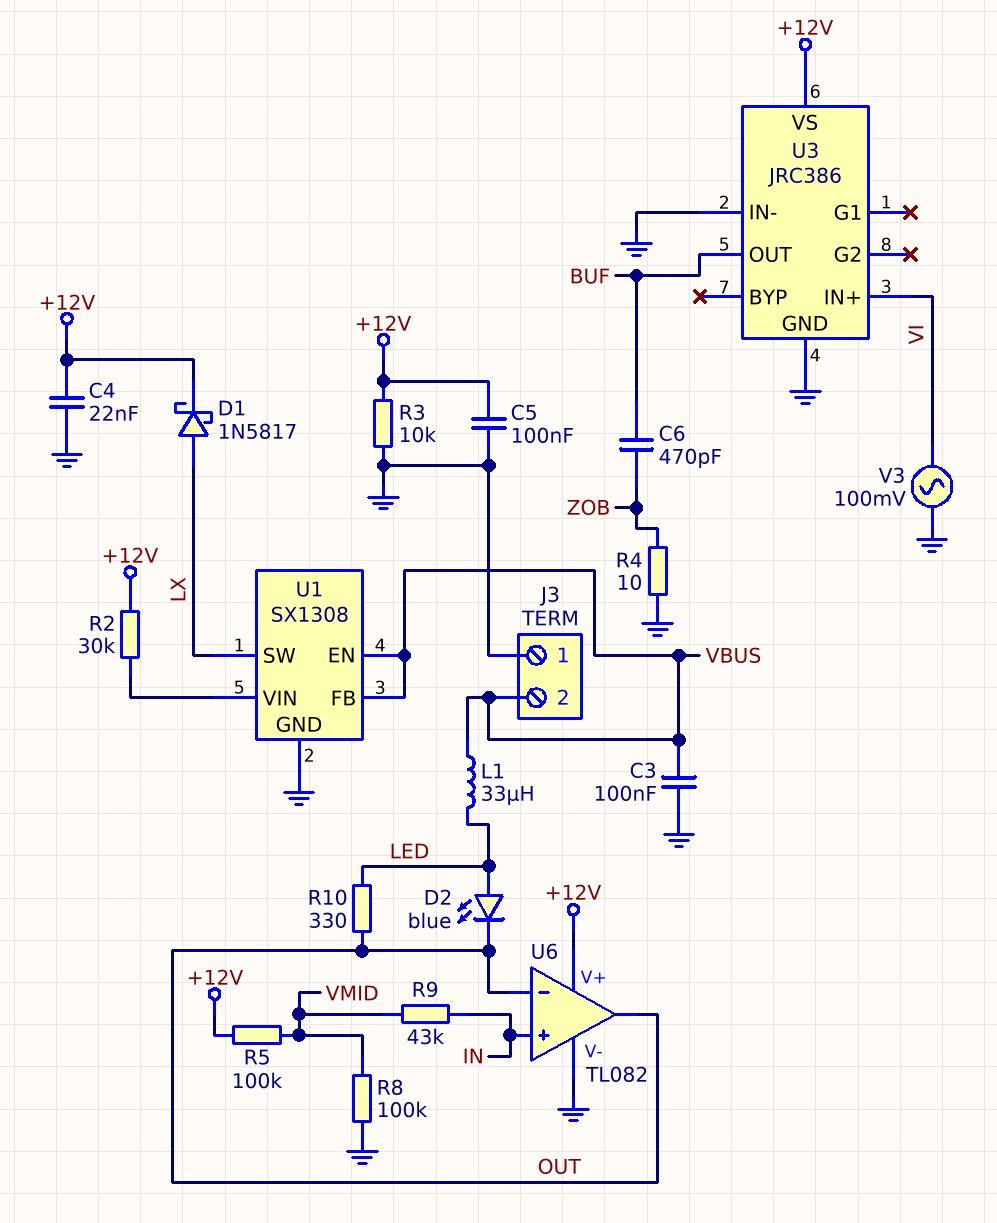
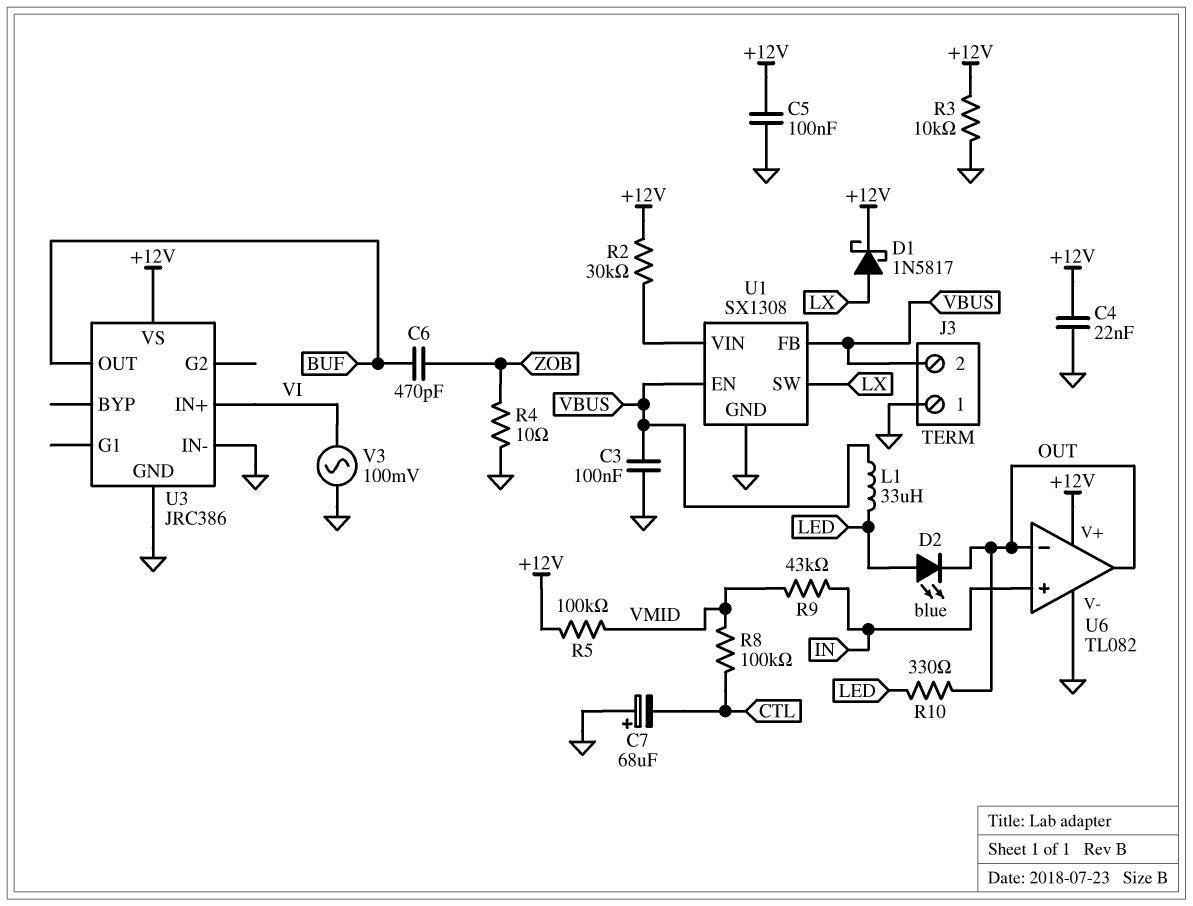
C7: none -> 68uF (plus GND, minus CTL)
R8: 100k (GND, VMID) -> 100k (CTL, VMID)

